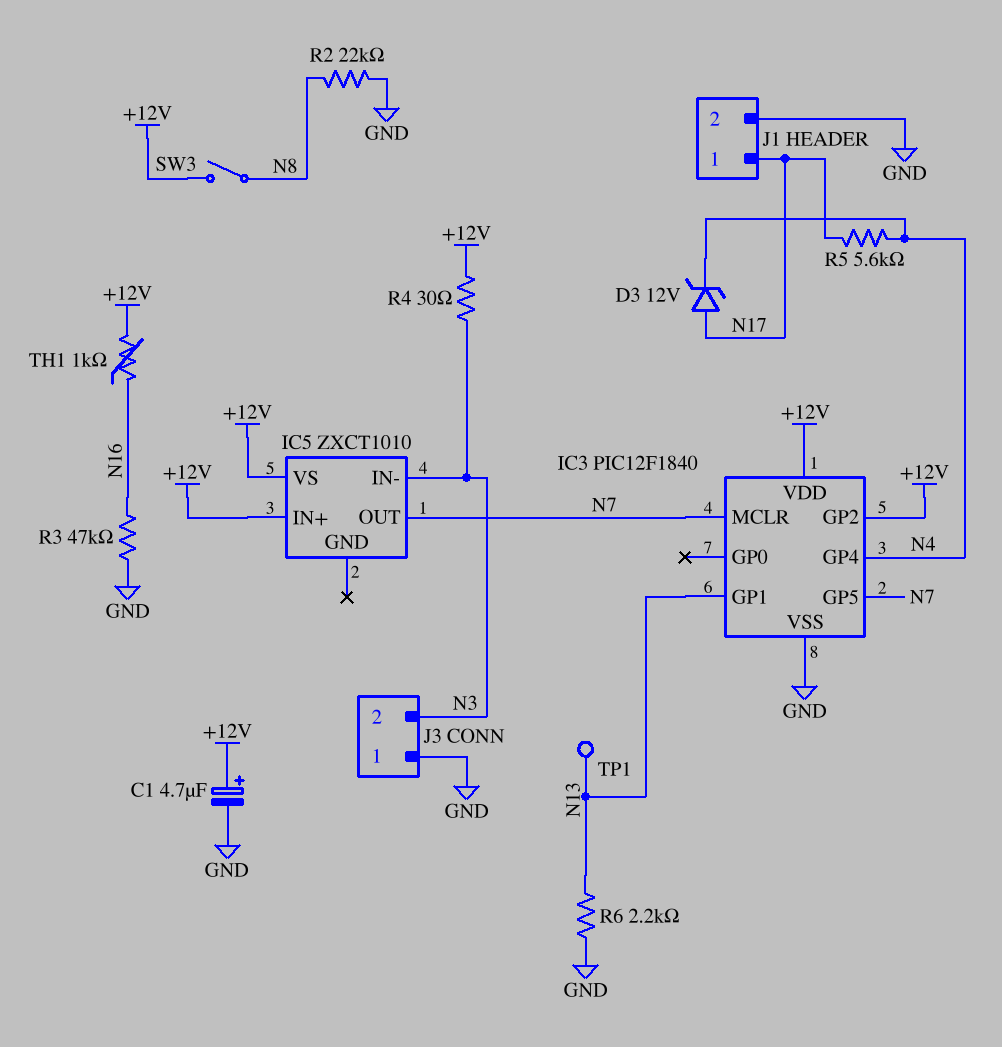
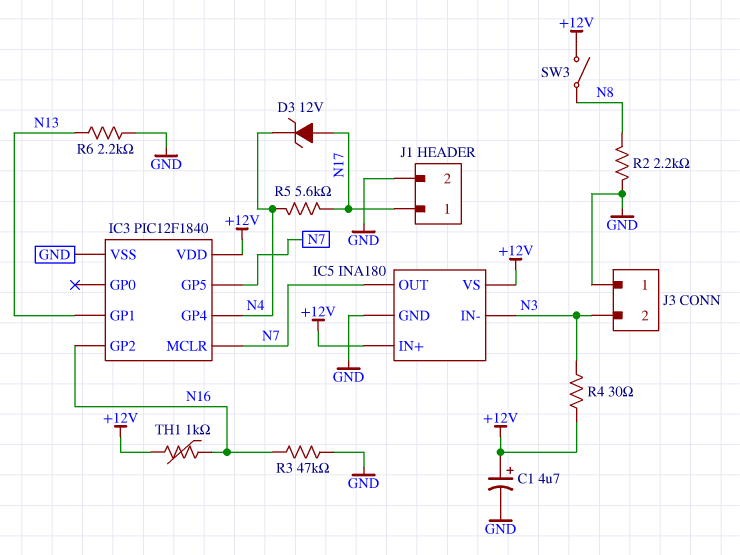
IC3 pin GP2: +12V -> N16
IC5: ZXCT1010 -> INA180
IC5 pin GND: none -> GND
R2: 22k (GND, N8) -> 2.2k (GND, N8)
TP1: test point (N13) -> none

